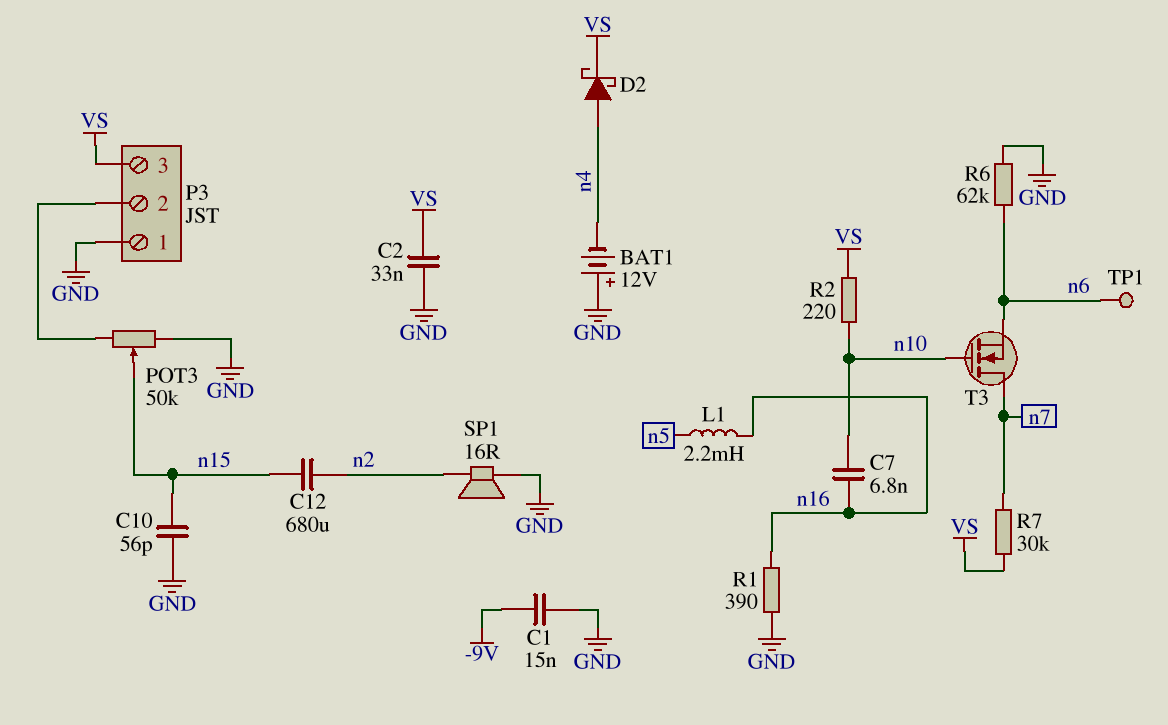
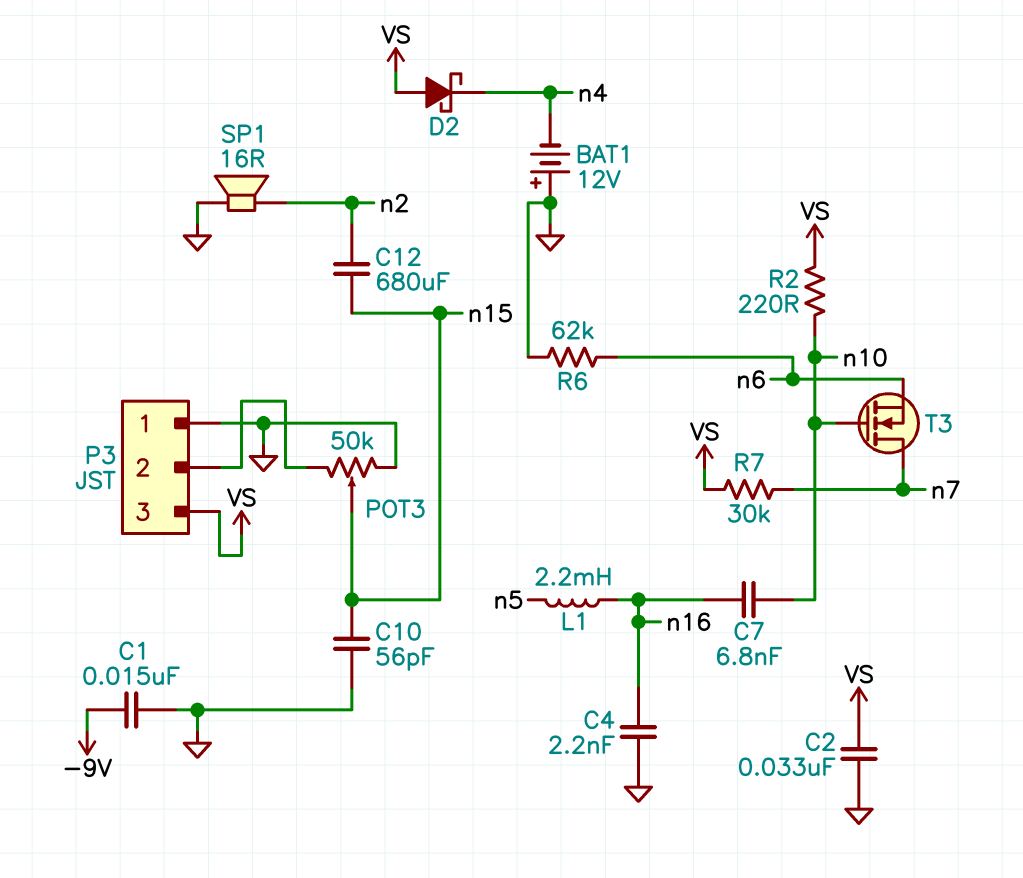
C4: none -> 2.2nF (GND, n16)
D2: schottky (A n4, K VS) -> schottky (A VS, K n4)
R1: 390 (GND, n16) -> none
TP1: test point (n6) -> none

